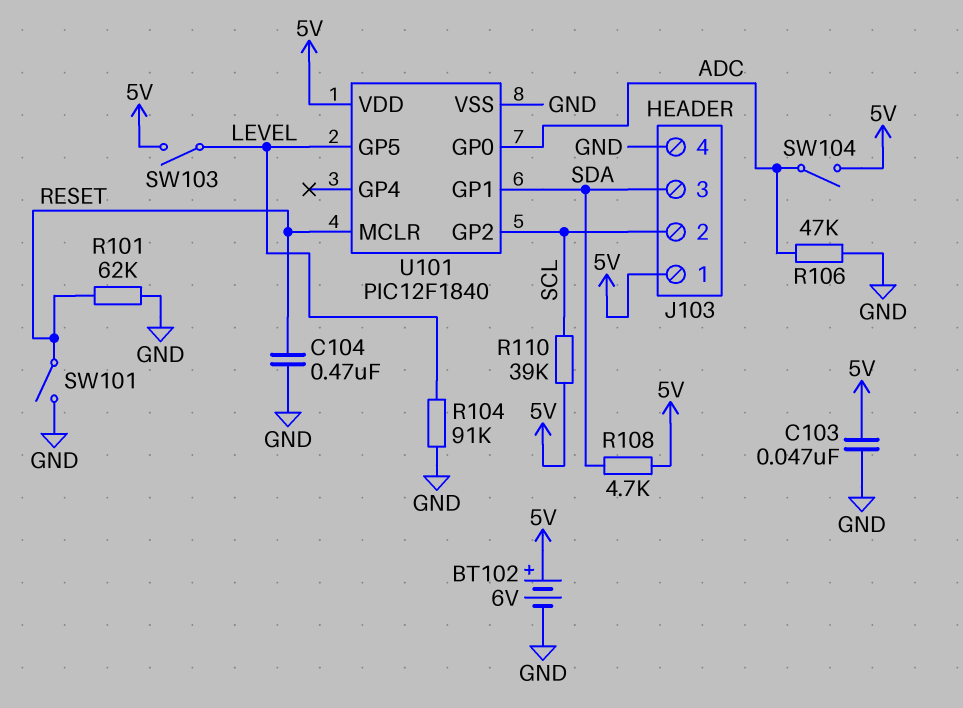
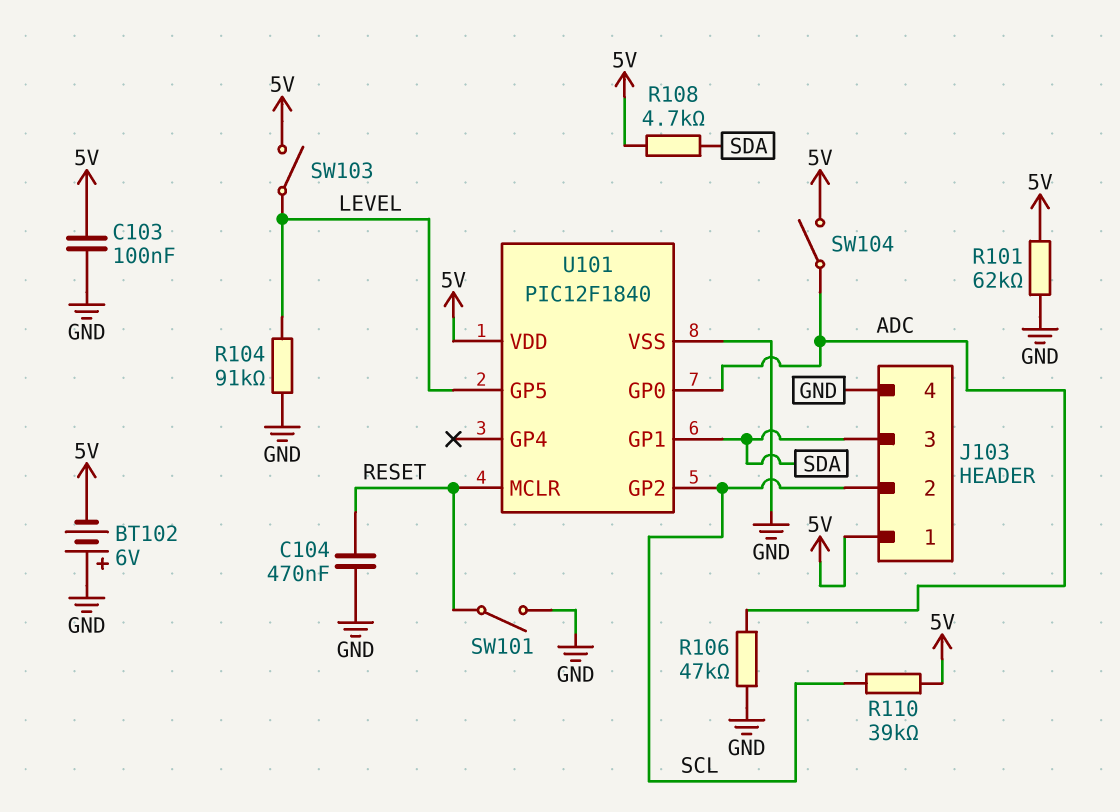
BT102: 6V (plus 5V, minus GND) -> 6V (plus GND, minus 5V)
C103: 47nF (5V, GND) -> 100nF (5V, GND)
R101: 62k (GND, RESET) -> 62k (5V, GND)

